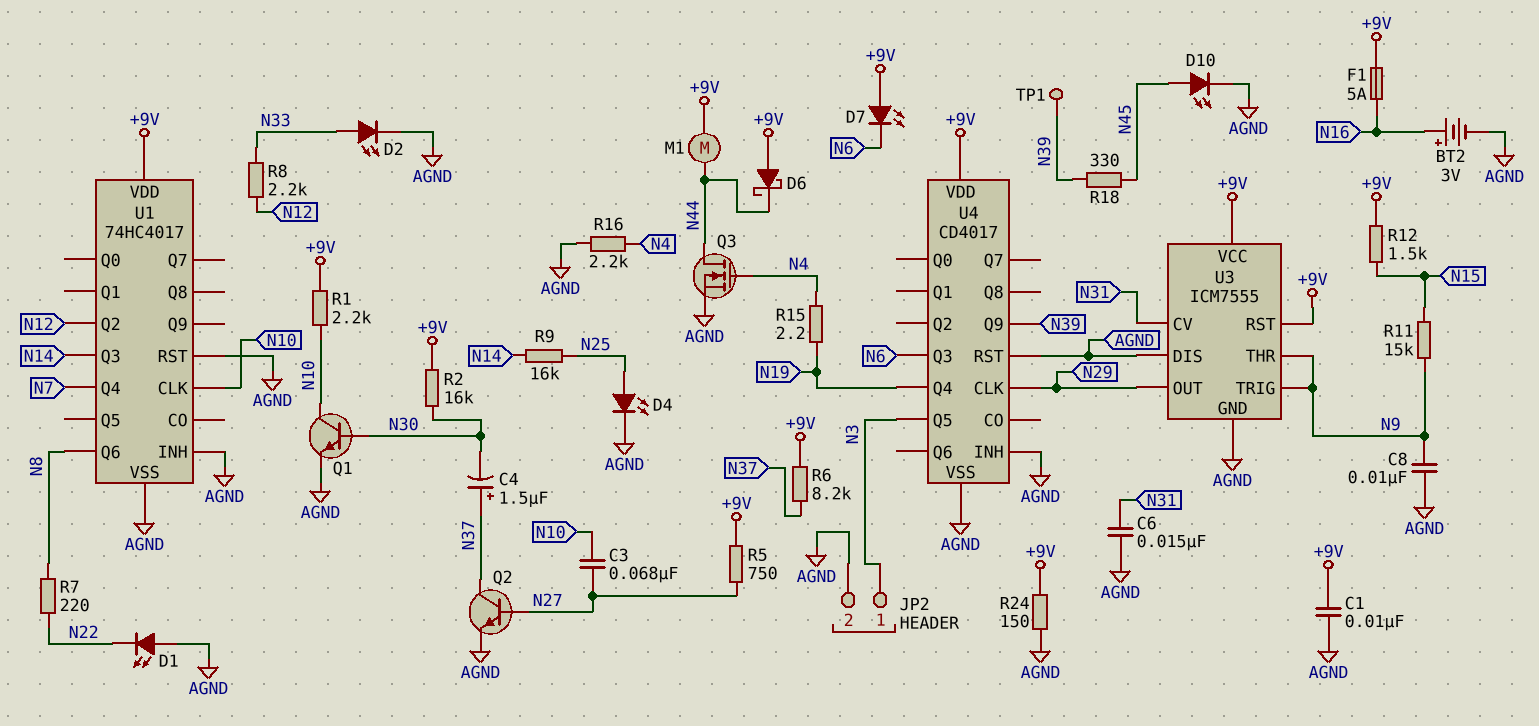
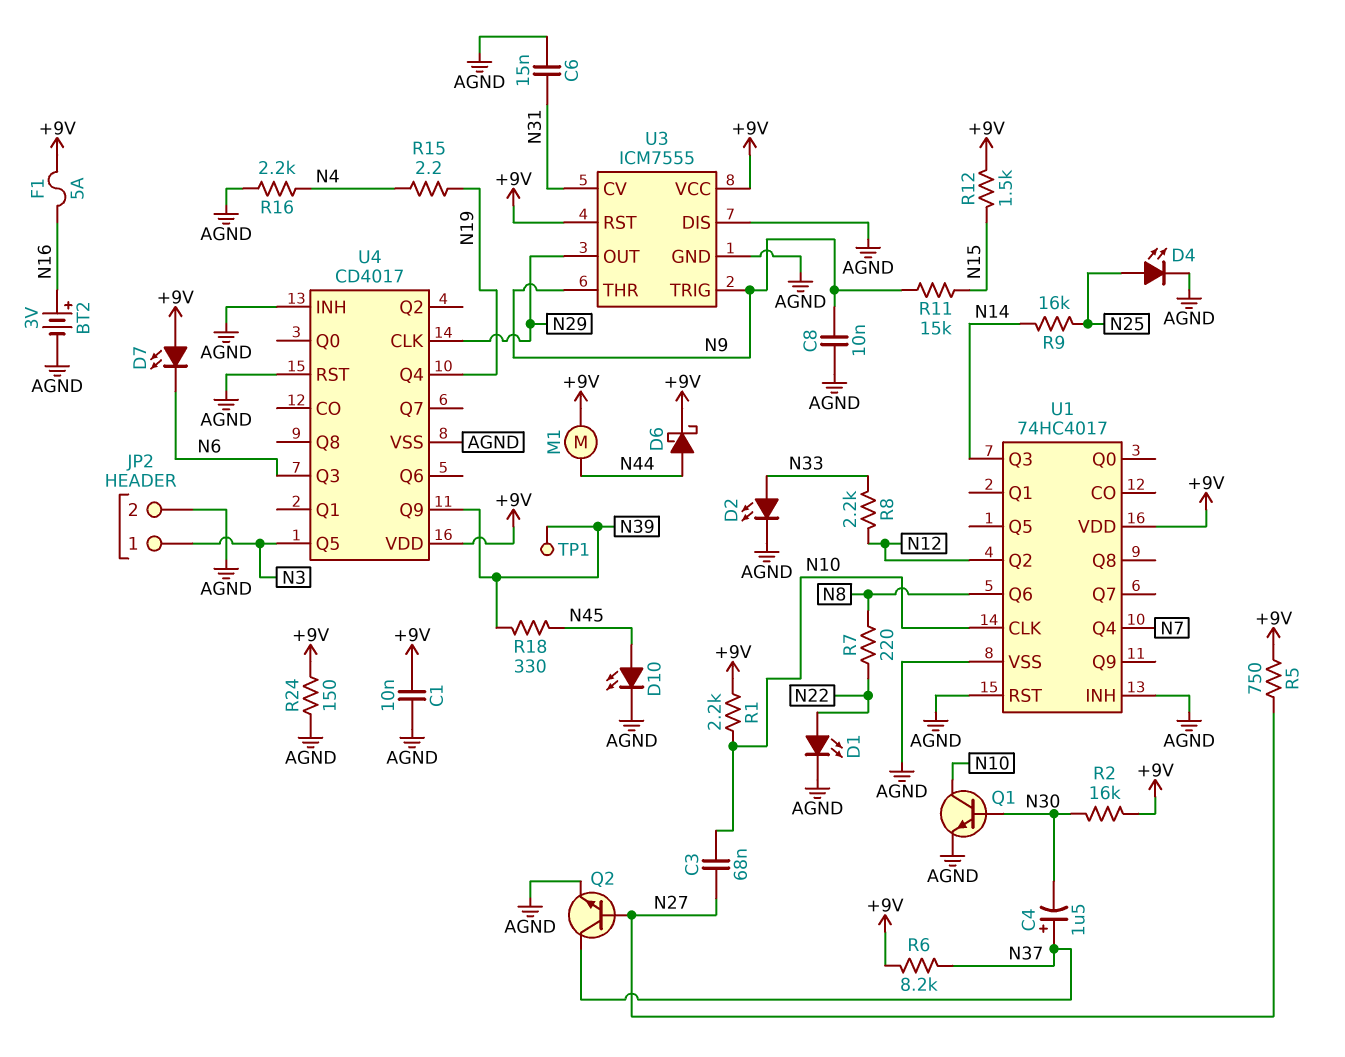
D1: LED (A AGND, K N22) -> LED (A N22, K AGND)
D6: schottky (A +9V, K N44) -> schottky (A N44, K +9V)
Q3: NMOS (G N4, D N44, S AGND) -> none

